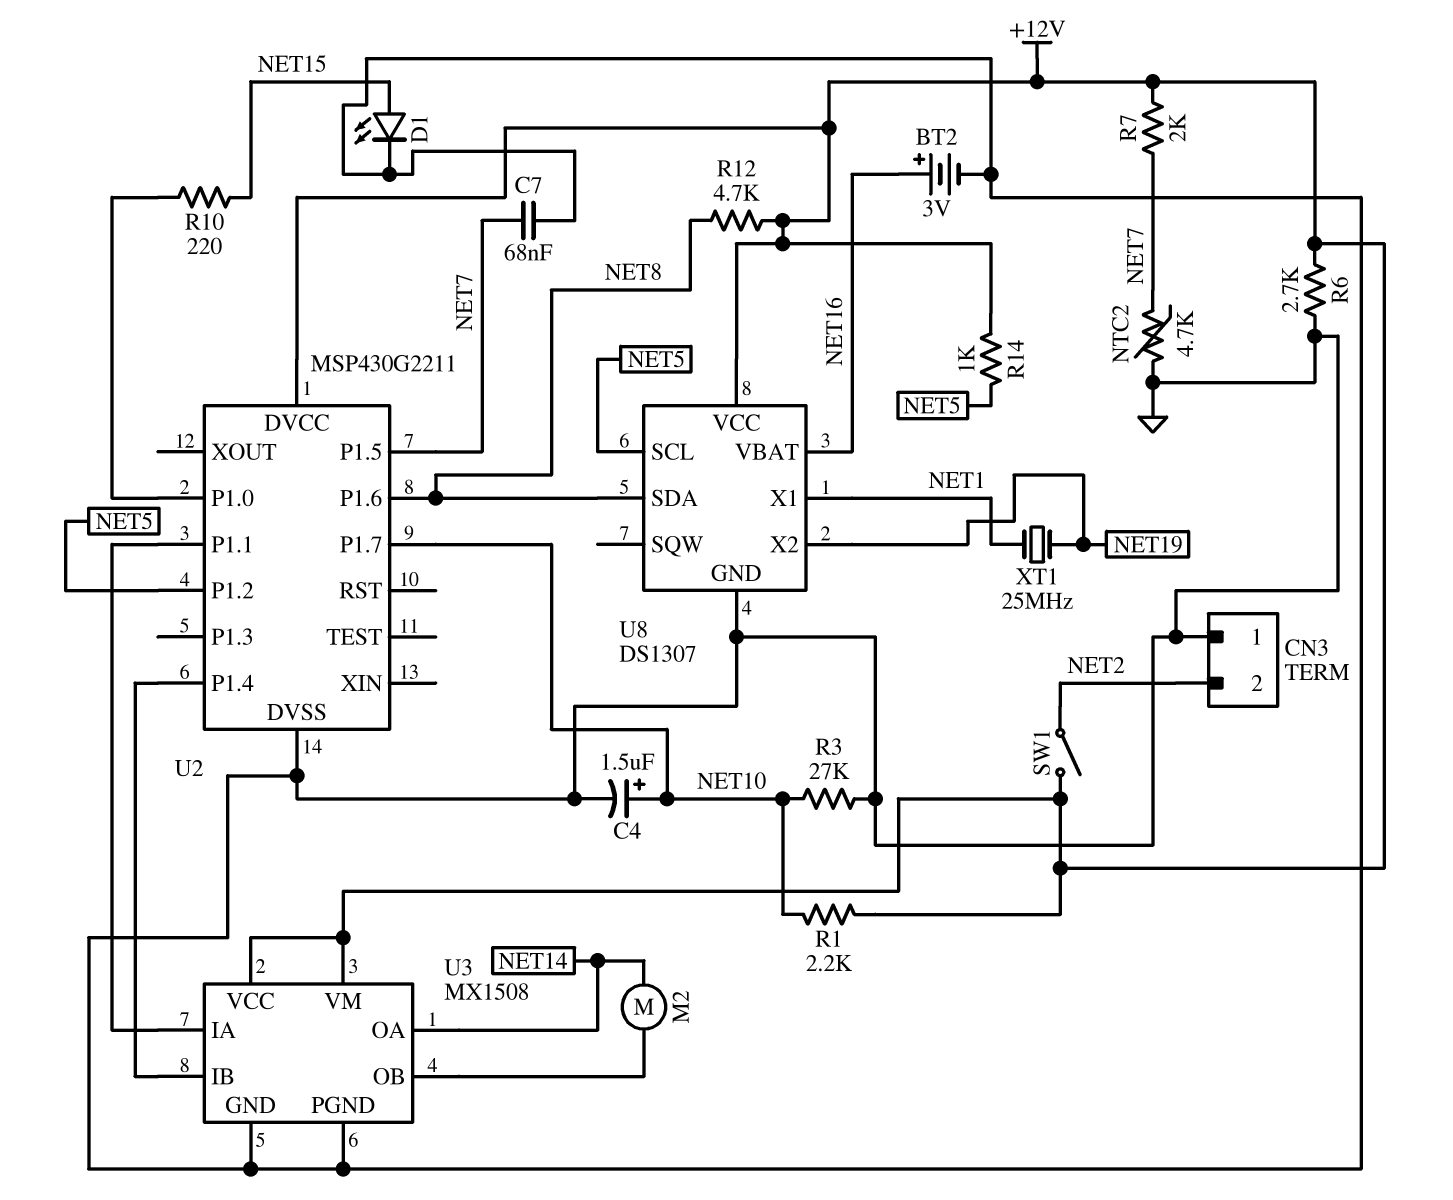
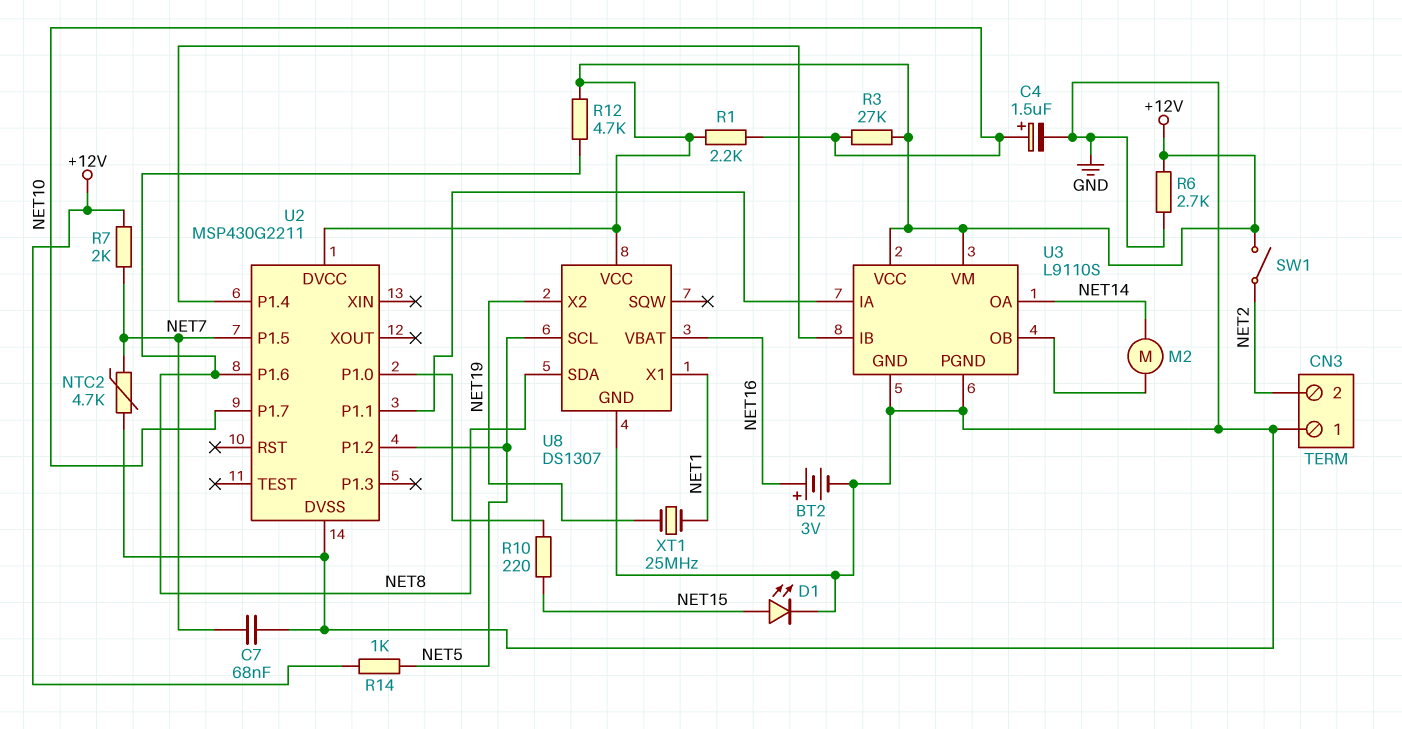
R3: 27k (GND, NET10) -> 27k (+12V, NET10)
U3: MX1508 -> L9110S

